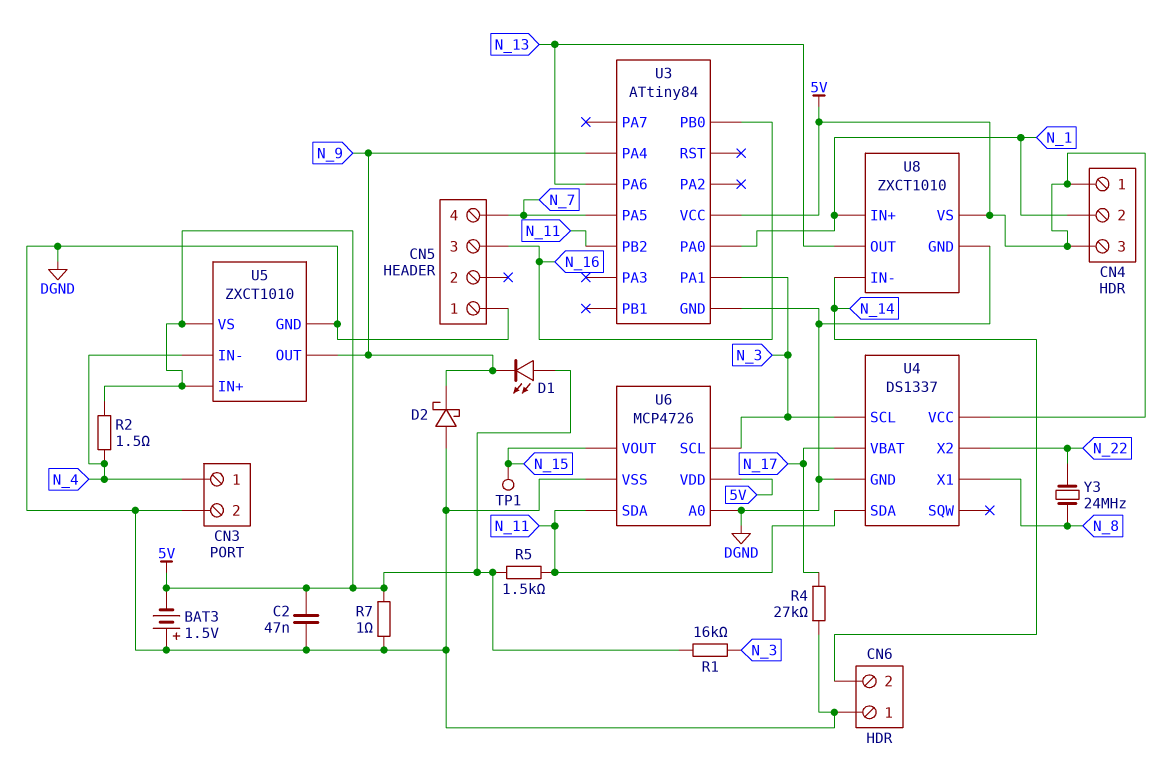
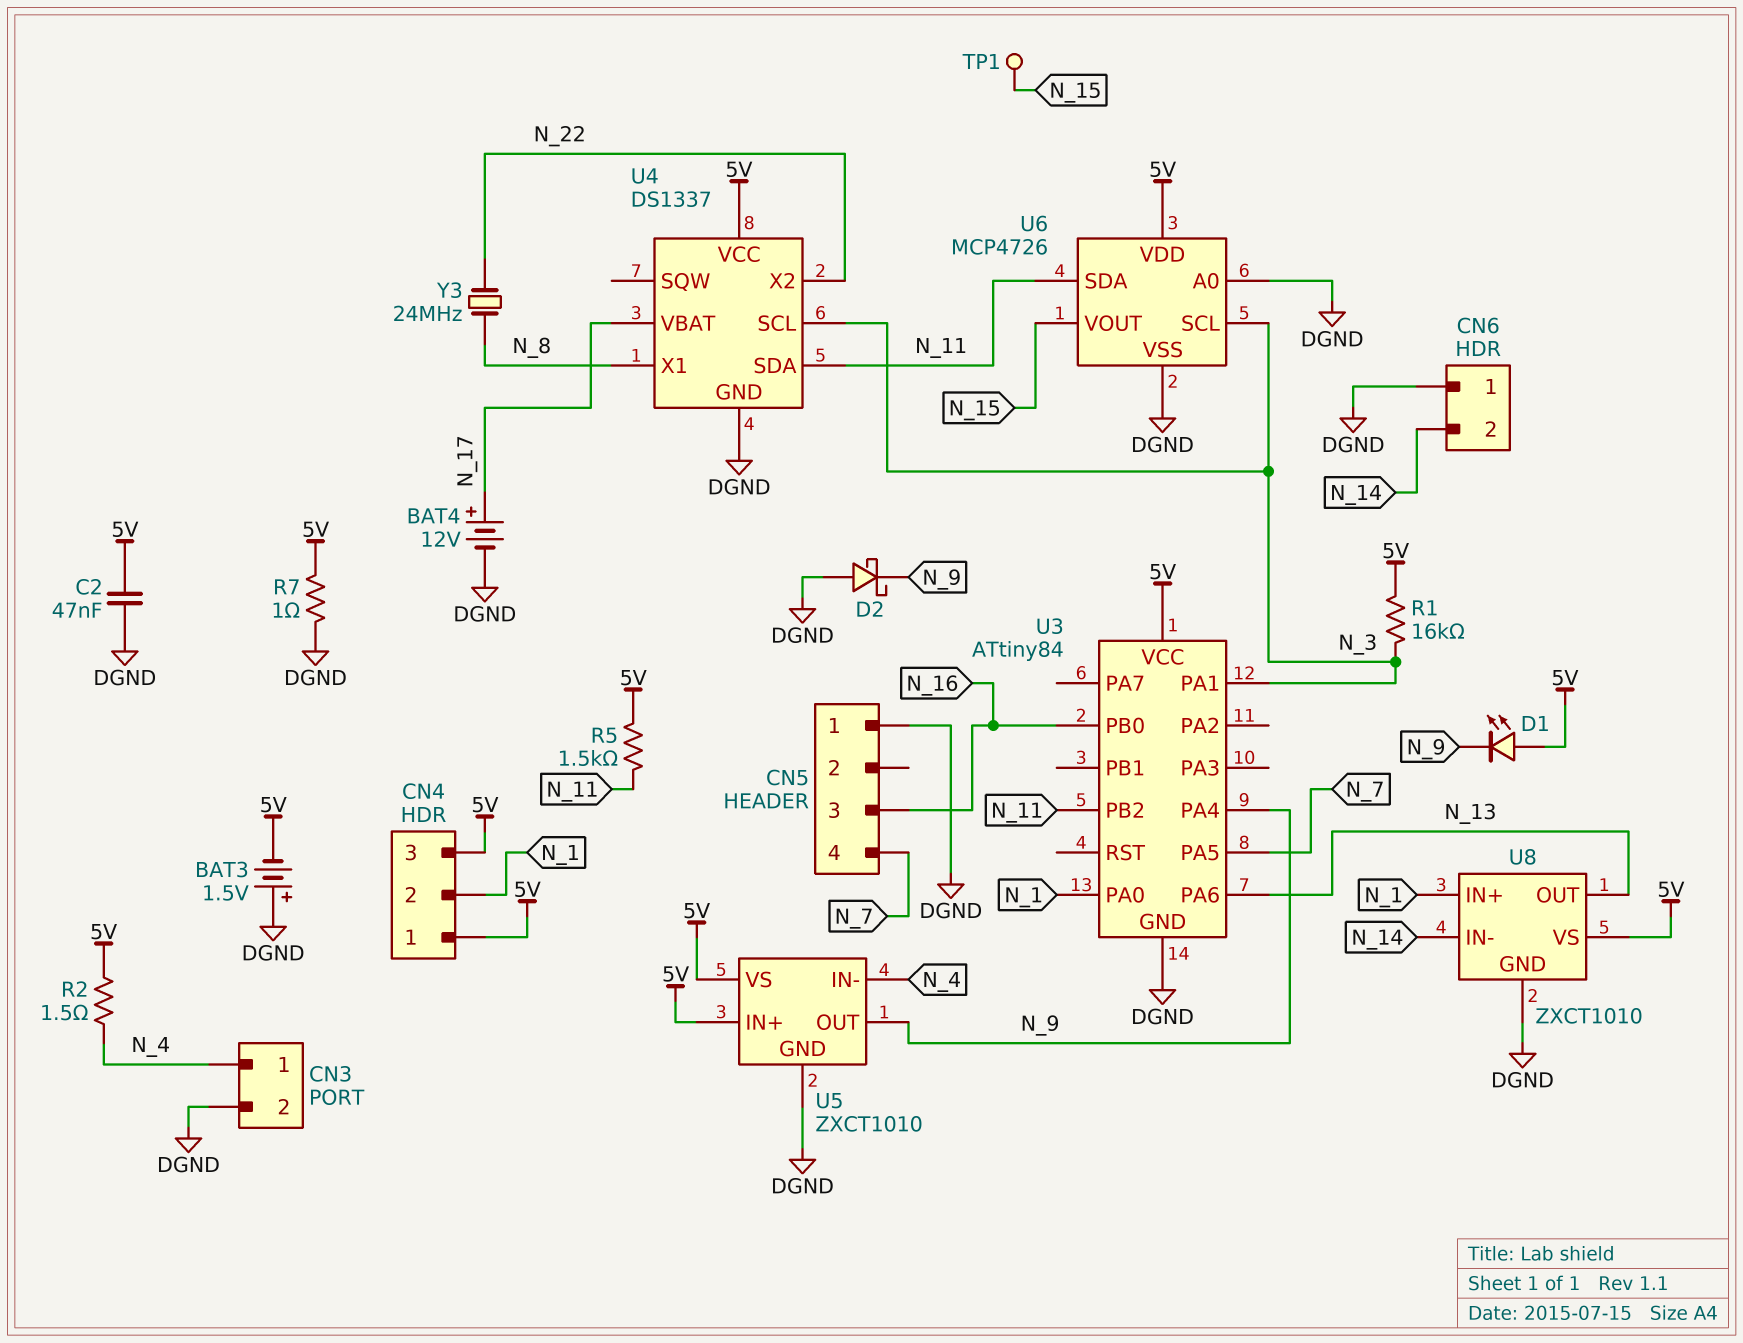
BAT4: none -> 12V (plus N_17, minus DGND)
R4: 27k (DGND, N_17) -> none

